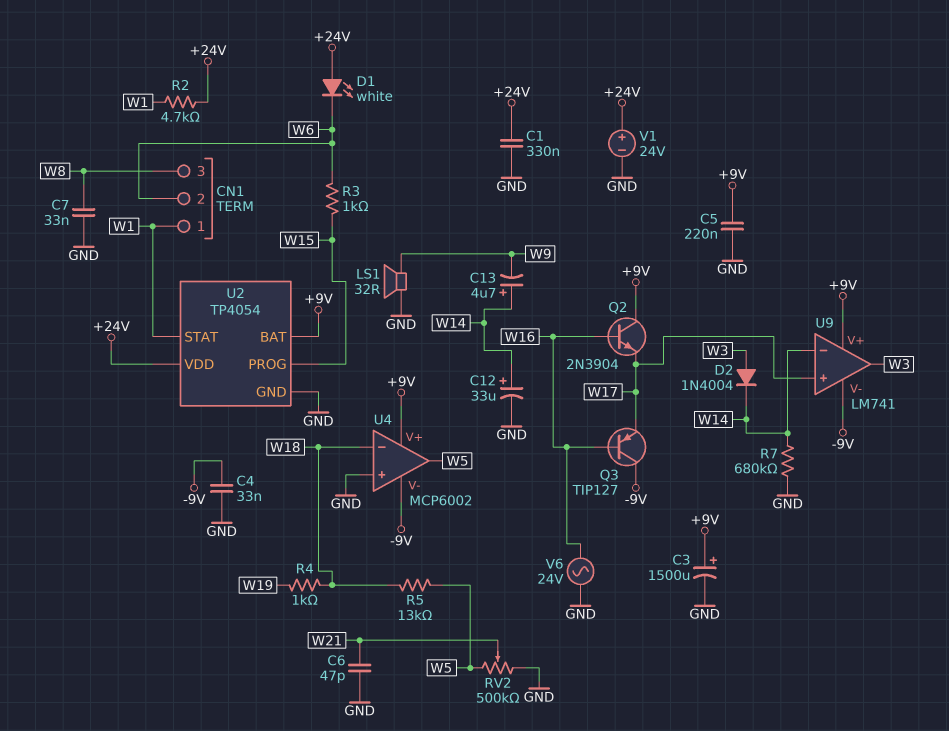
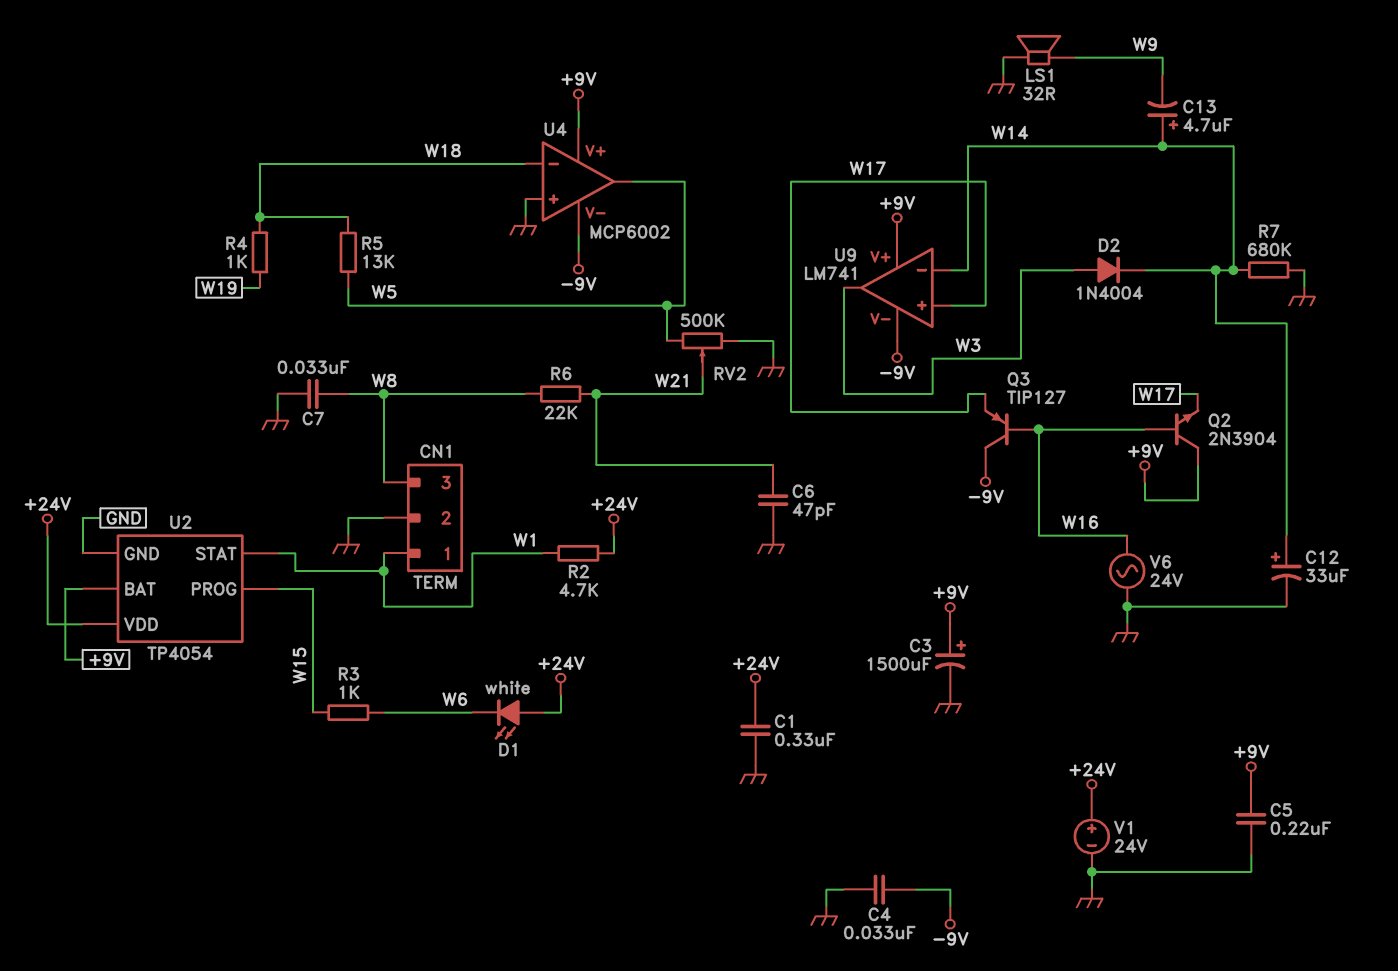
CN1 pin 2: W6 -> GND
R6: none -> 22k (W8, W21)

